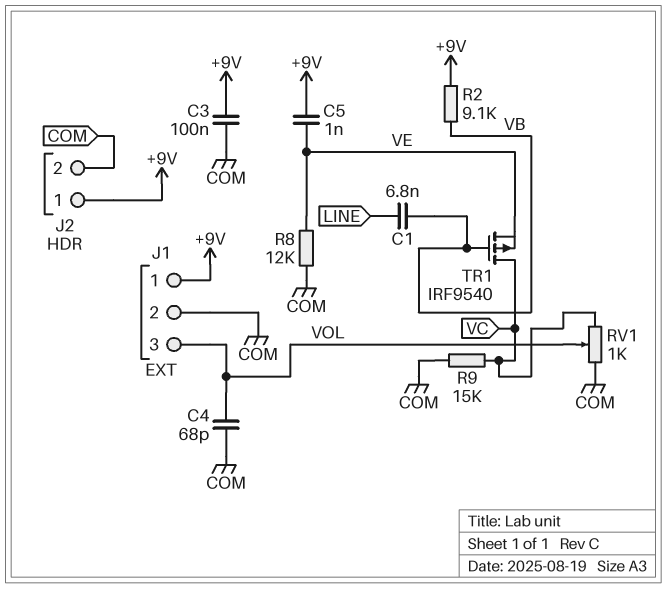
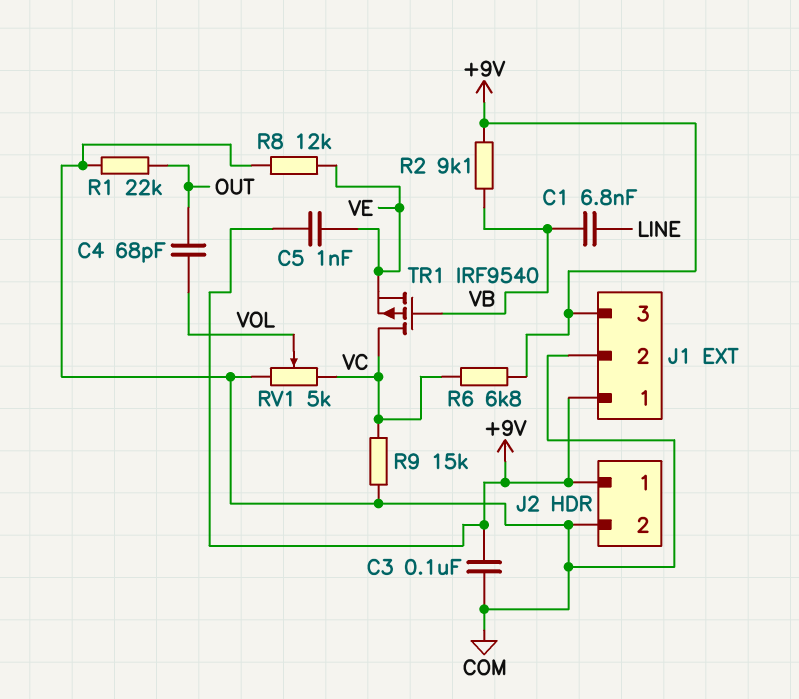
C4: 68pF (COM, VOL) -> 68pF (OUT, VOL)
J1 pin 3: VOL -> +9V
R1: none -> 22k (COM, OUT)
R6: none -> 6.8k (+9V, VC)
RV1: 1k (COM, VC, wiper VOL) -> 5k (COM, VC, wiper VOL)

